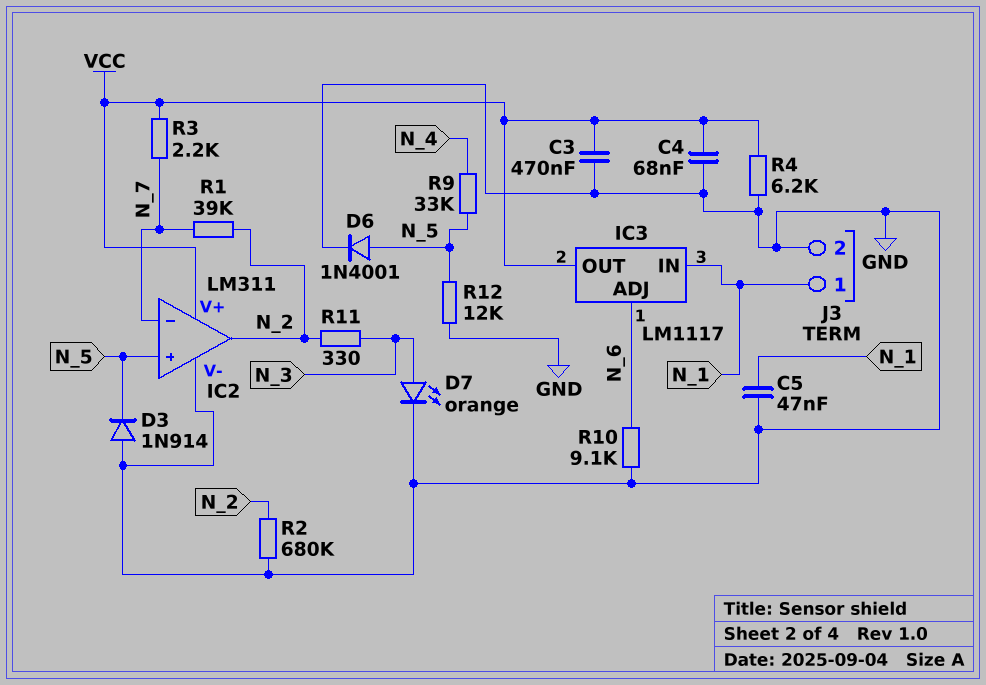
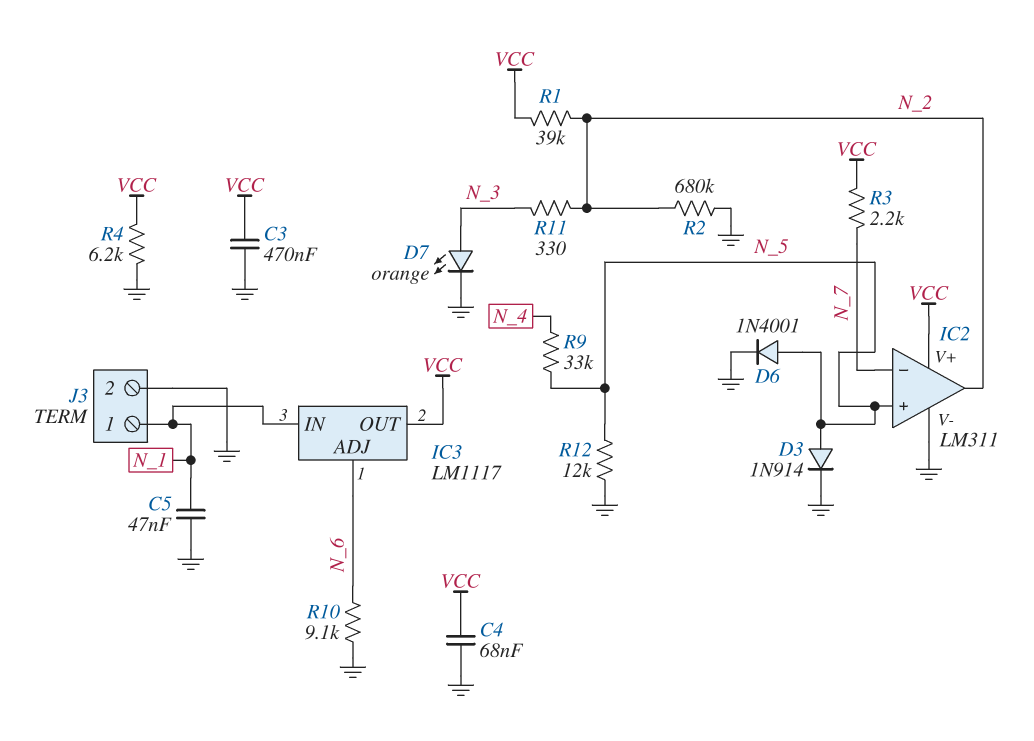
D3: diode 1N914 (A GND, K N_5) -> diode 1N914 (A N_5, K GND)
R1: 39k (N_2, N_7) -> 39k (N_2, VCC)

